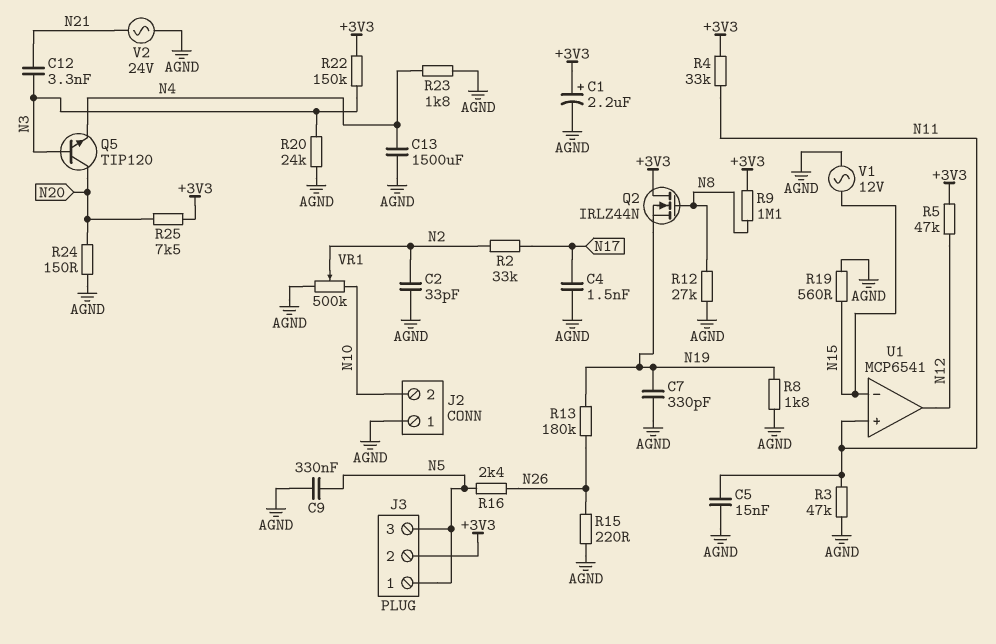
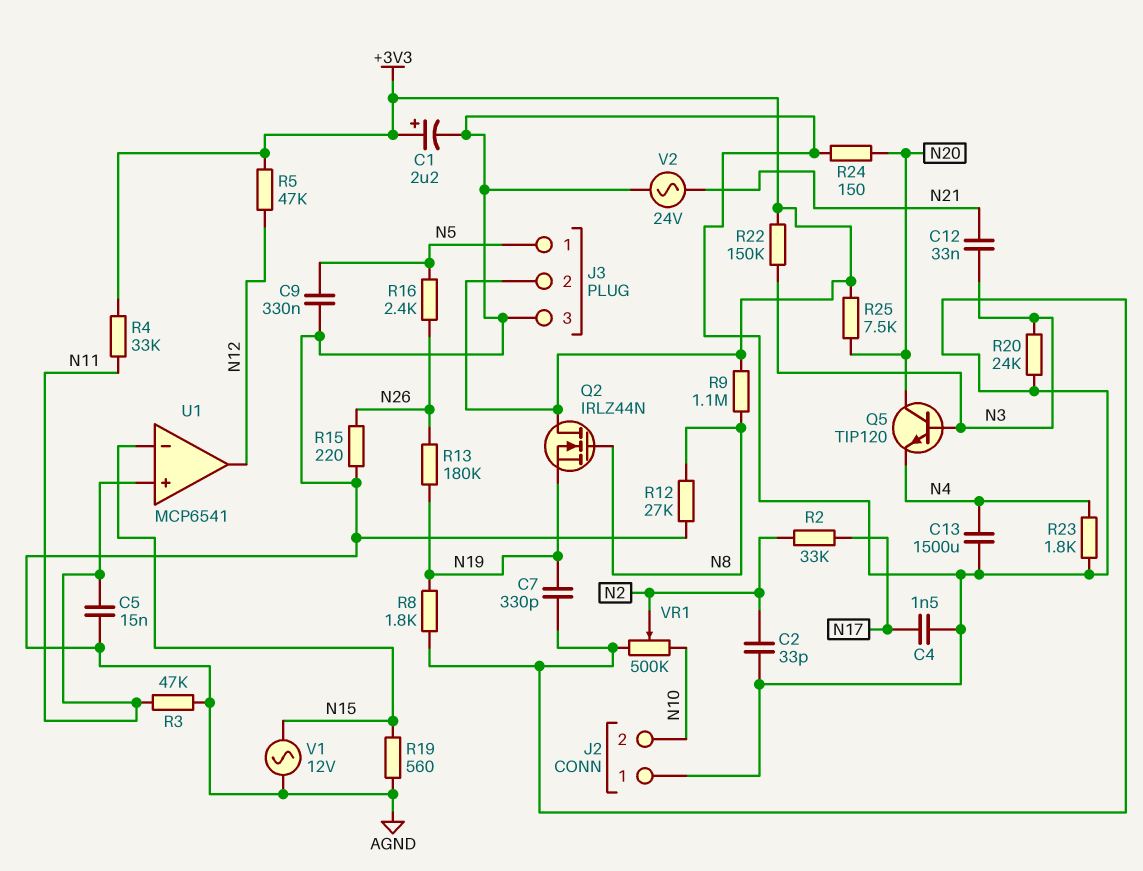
C12: 3.3nF (N3, N21) -> 33nF (N3, N21)
J3 pin 3: N5 -> AGND

